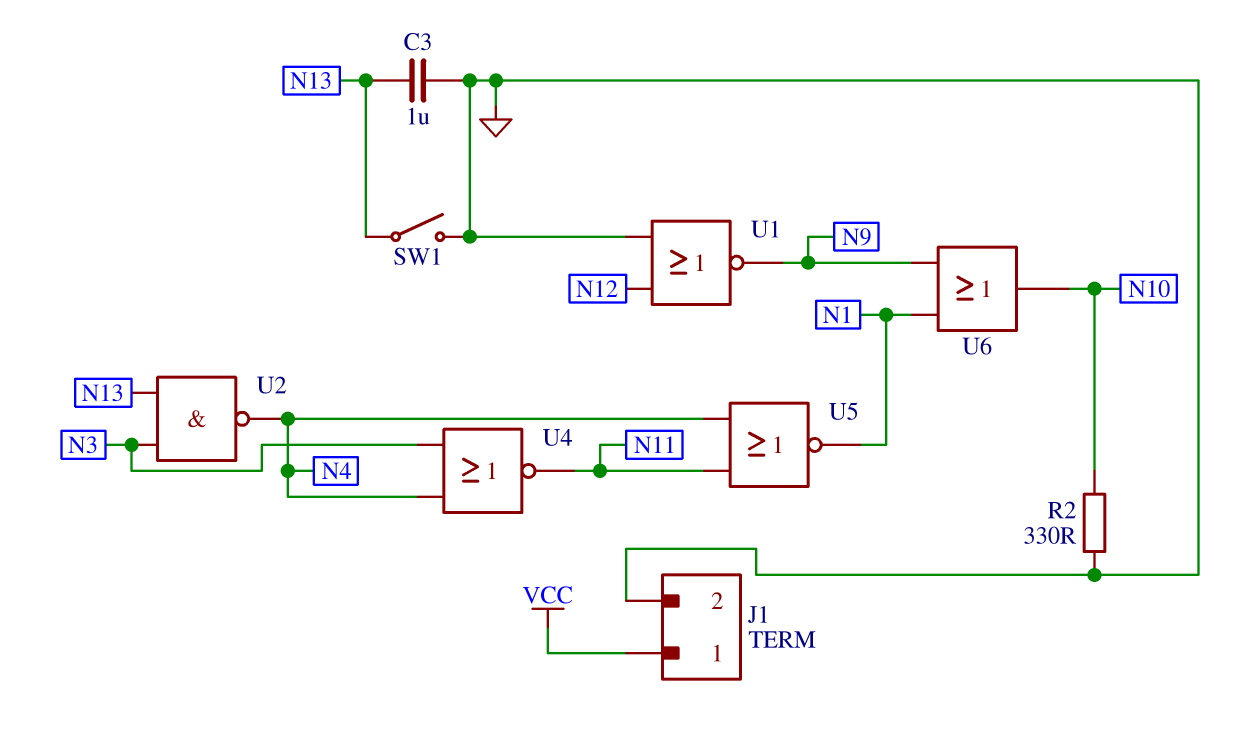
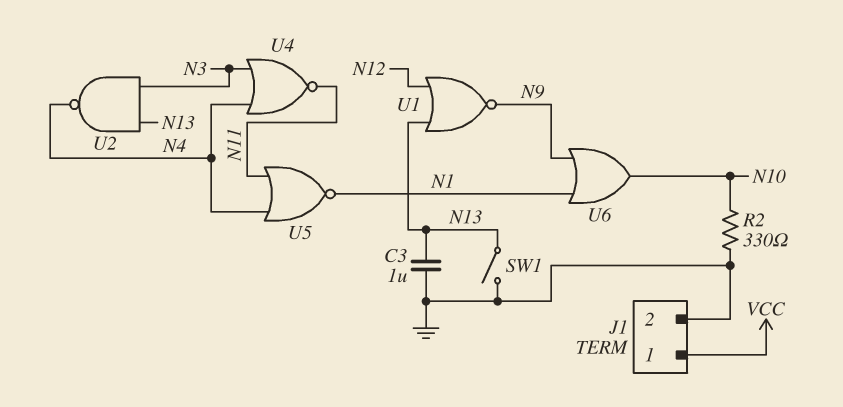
U1: NOR (in GND, in N12, out N9) -> NOR (in N12, in N13, out N9)

